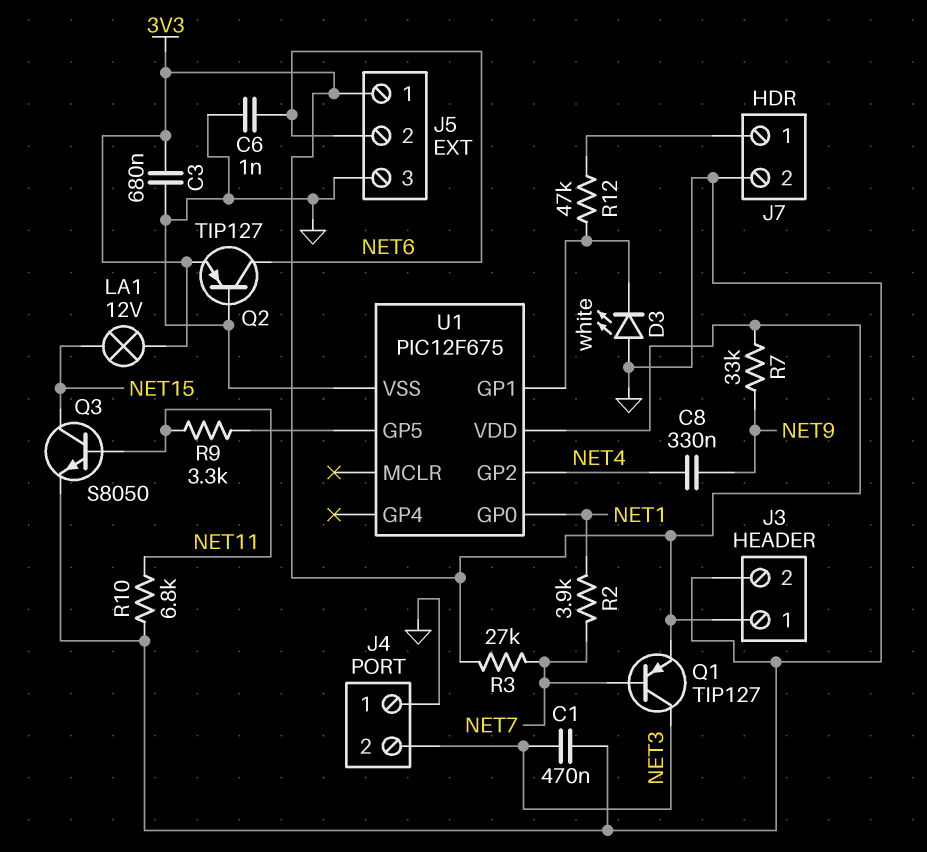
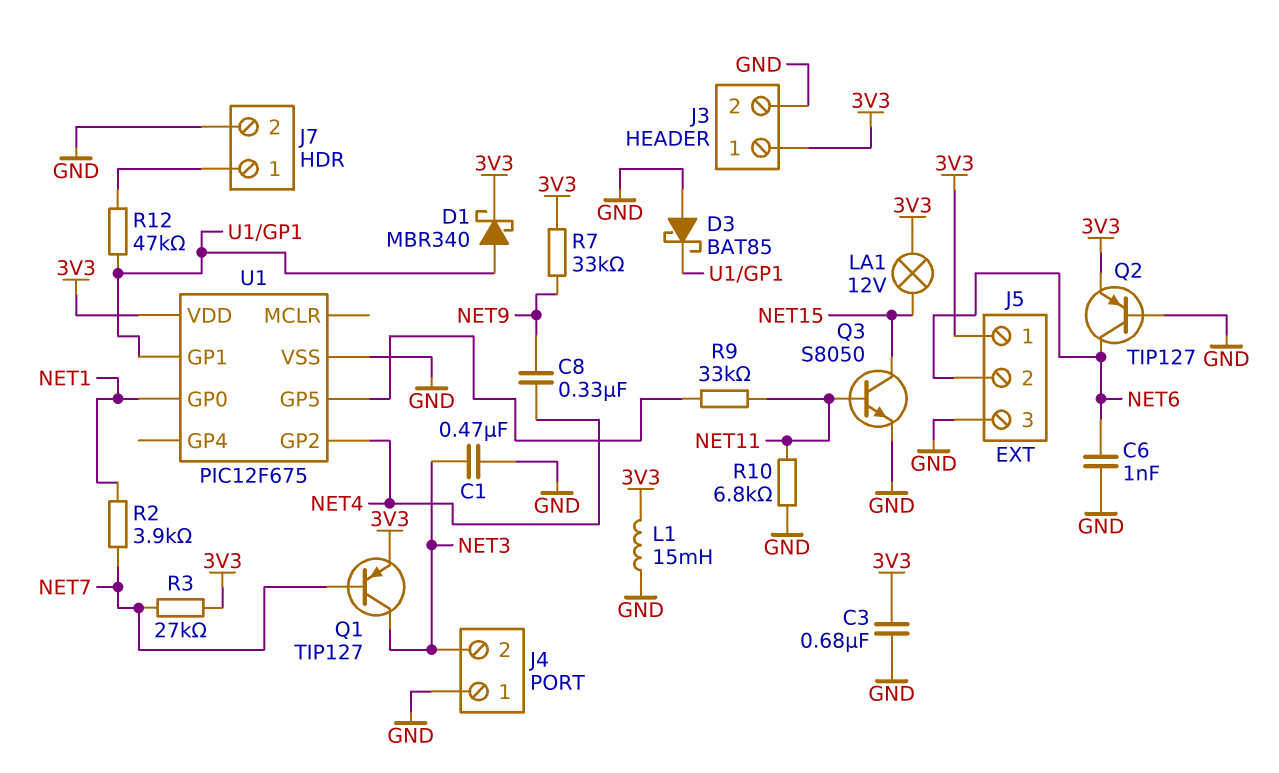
D1: none -> schottky MBR340 (A U1/GP1, K 3V3)
D3: LED white (A GND, K U1/GP1) -> schottky BAT85 (A GND, K U1/GP1)
L1: none -> 15mH (3V3, GND)
R9: 3.3k (NET11, U1/GP5) -> 33k (NET11, U1/GP5)

